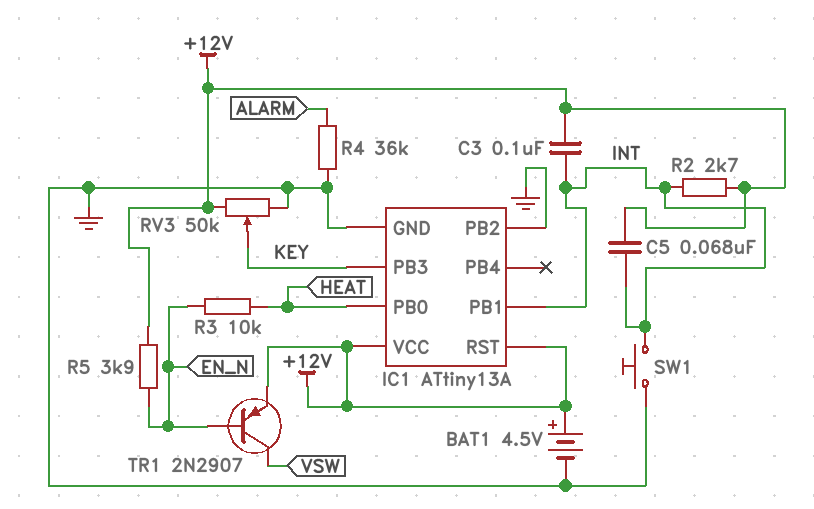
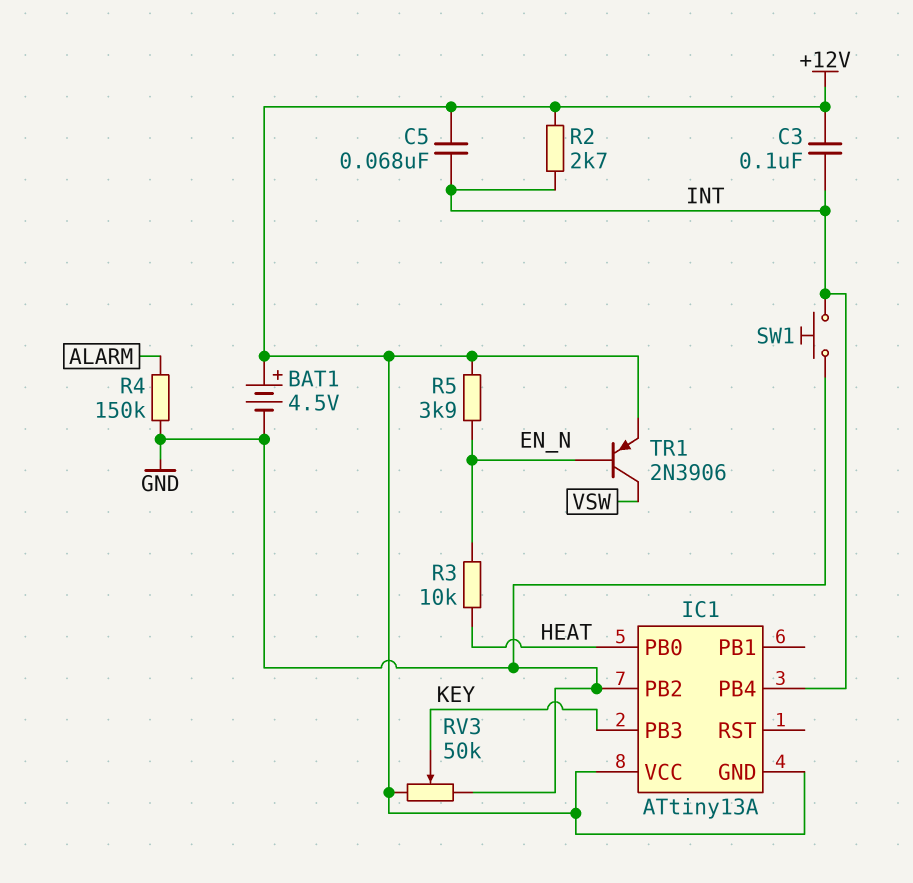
IC1 pin GND: GND -> +12V
IC1 pin PB1: INT -> none
IC1 pin PB4: none -> INT
IC1 pin RST: +12V -> none
R4: 36k (ALARM, GND) -> 150k (ALARM, GND)
TR1: PNP 2N2907 (B EN_N, C VSW, E +12V) -> PNP 2N3906 (B EN_N, C VSW, E +12V)

